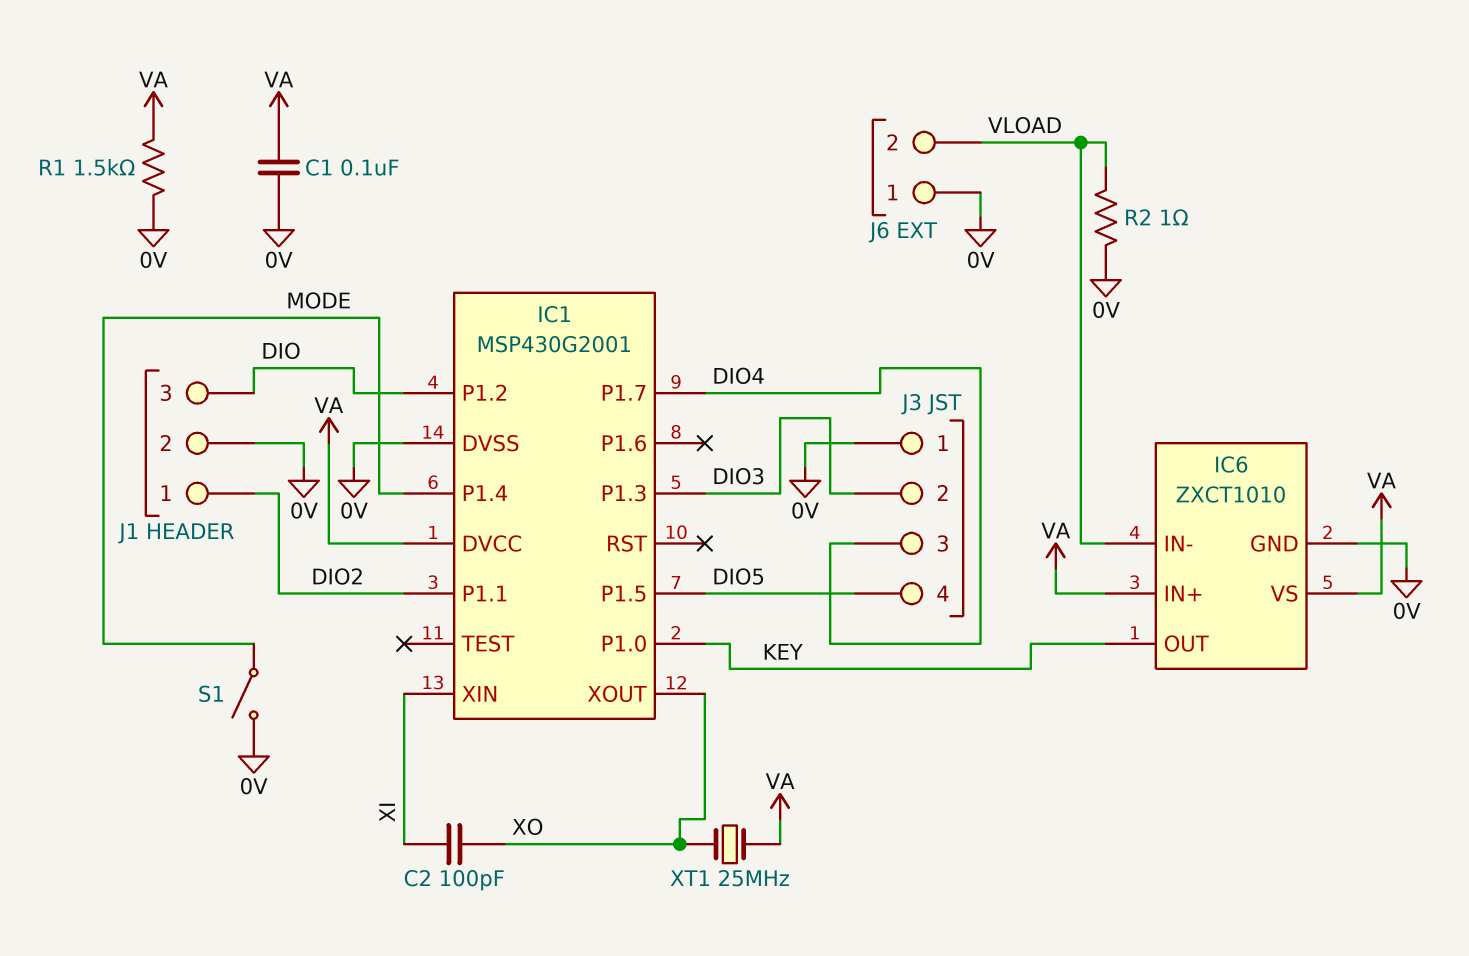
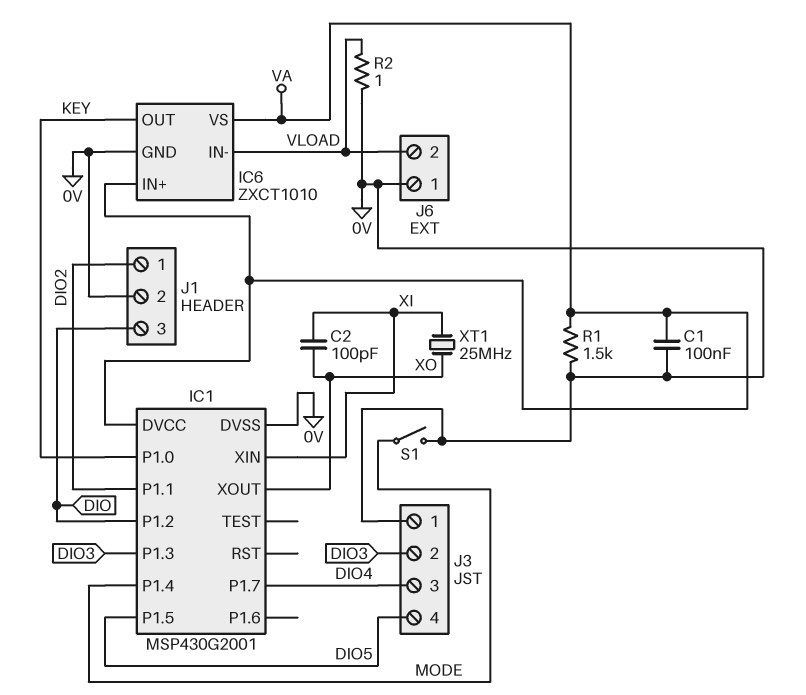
XT1: 25MHz (VA, XO) -> 25MHz (XI, XO)

